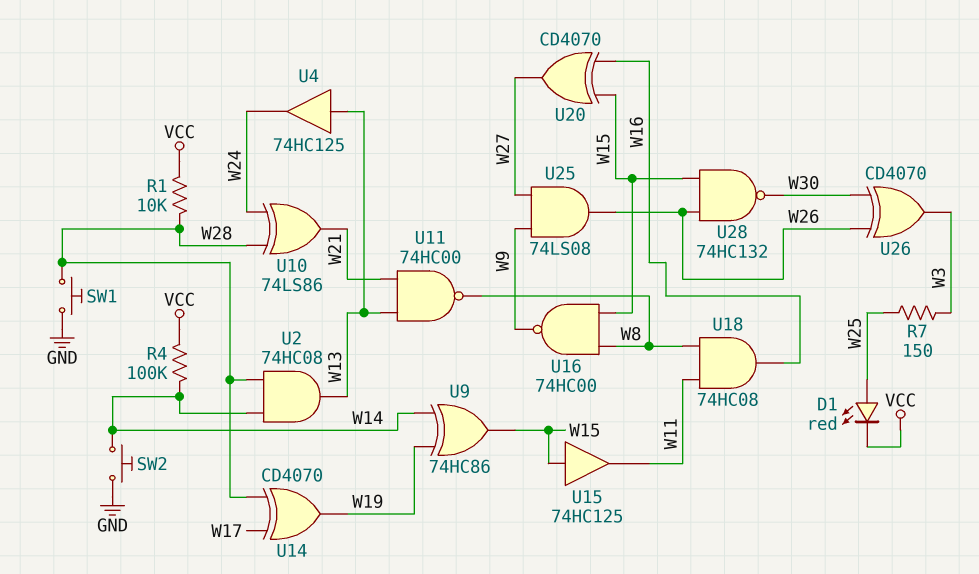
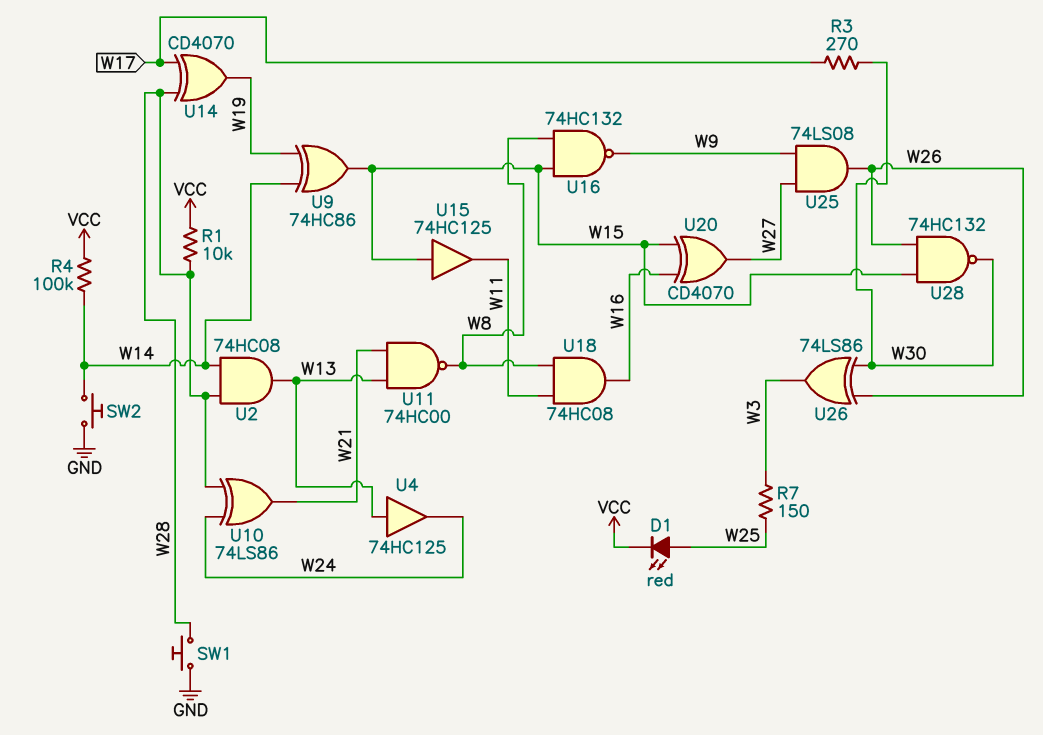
R3: none -> 270 (W17, W30)
U16: NAND 74HC00 (in W8, in W15, out W9) -> NAND 74HC132 (in W8, in W15, out W9)
U26: XOR CD4070 (in W26, in W30, out W3) -> XOR 74LS86 (in W26, in W30, out W3)

